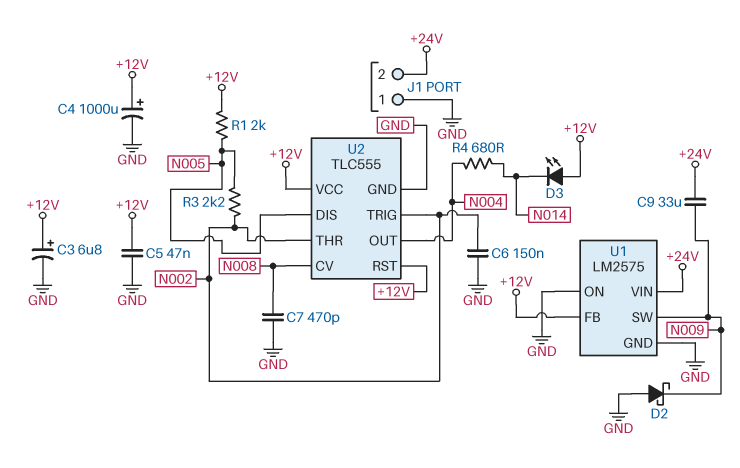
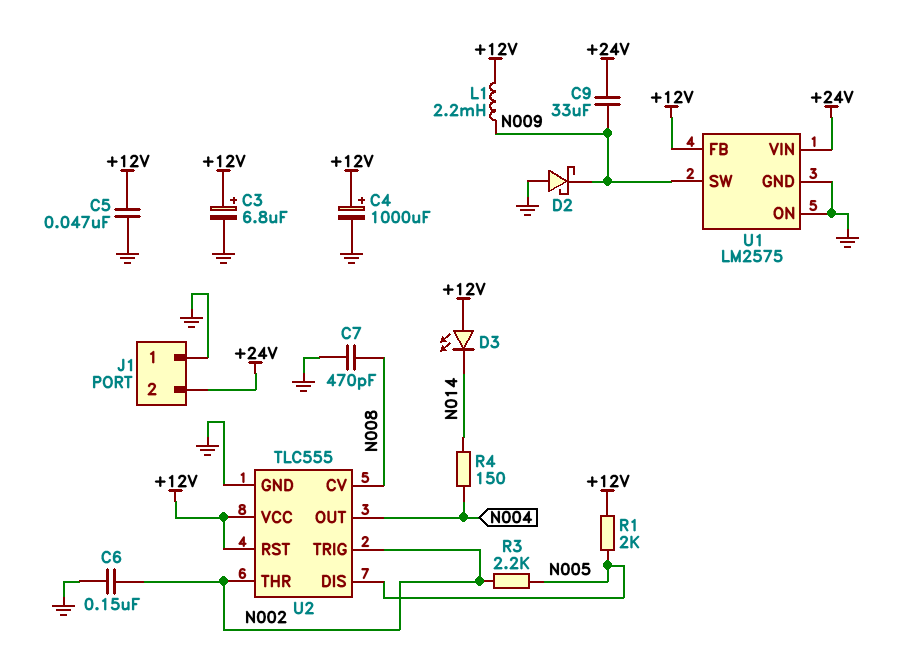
L1: none -> 2.2mH (+12V, N009)
R4: 680 (N004, N014) -> 150 (N004, N014)

